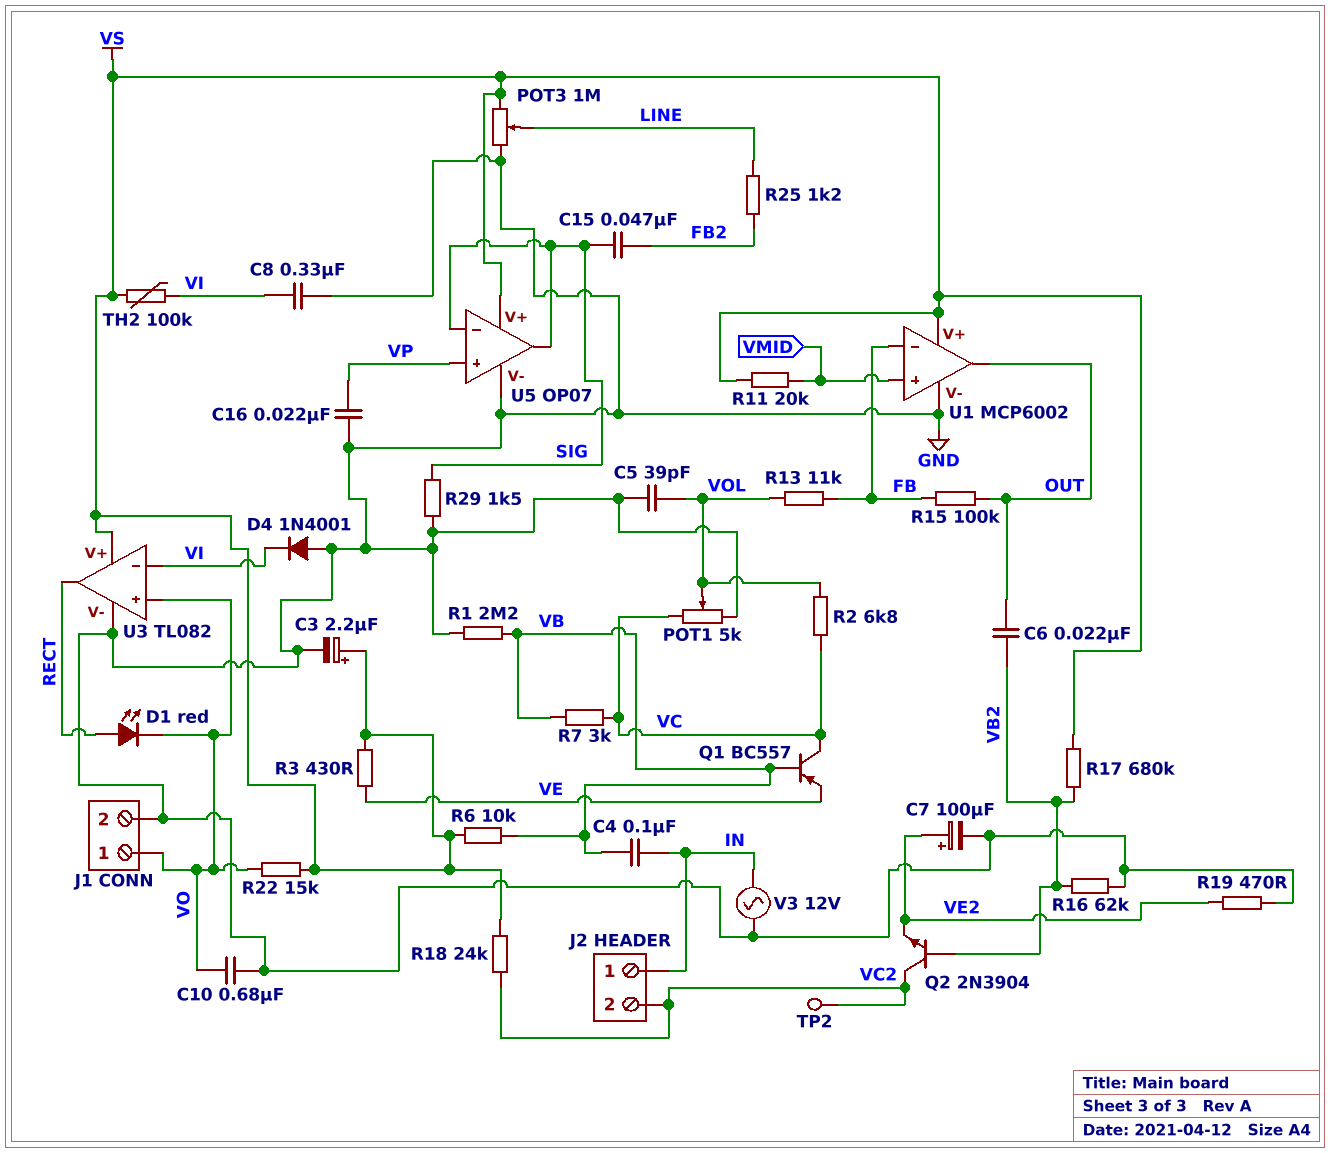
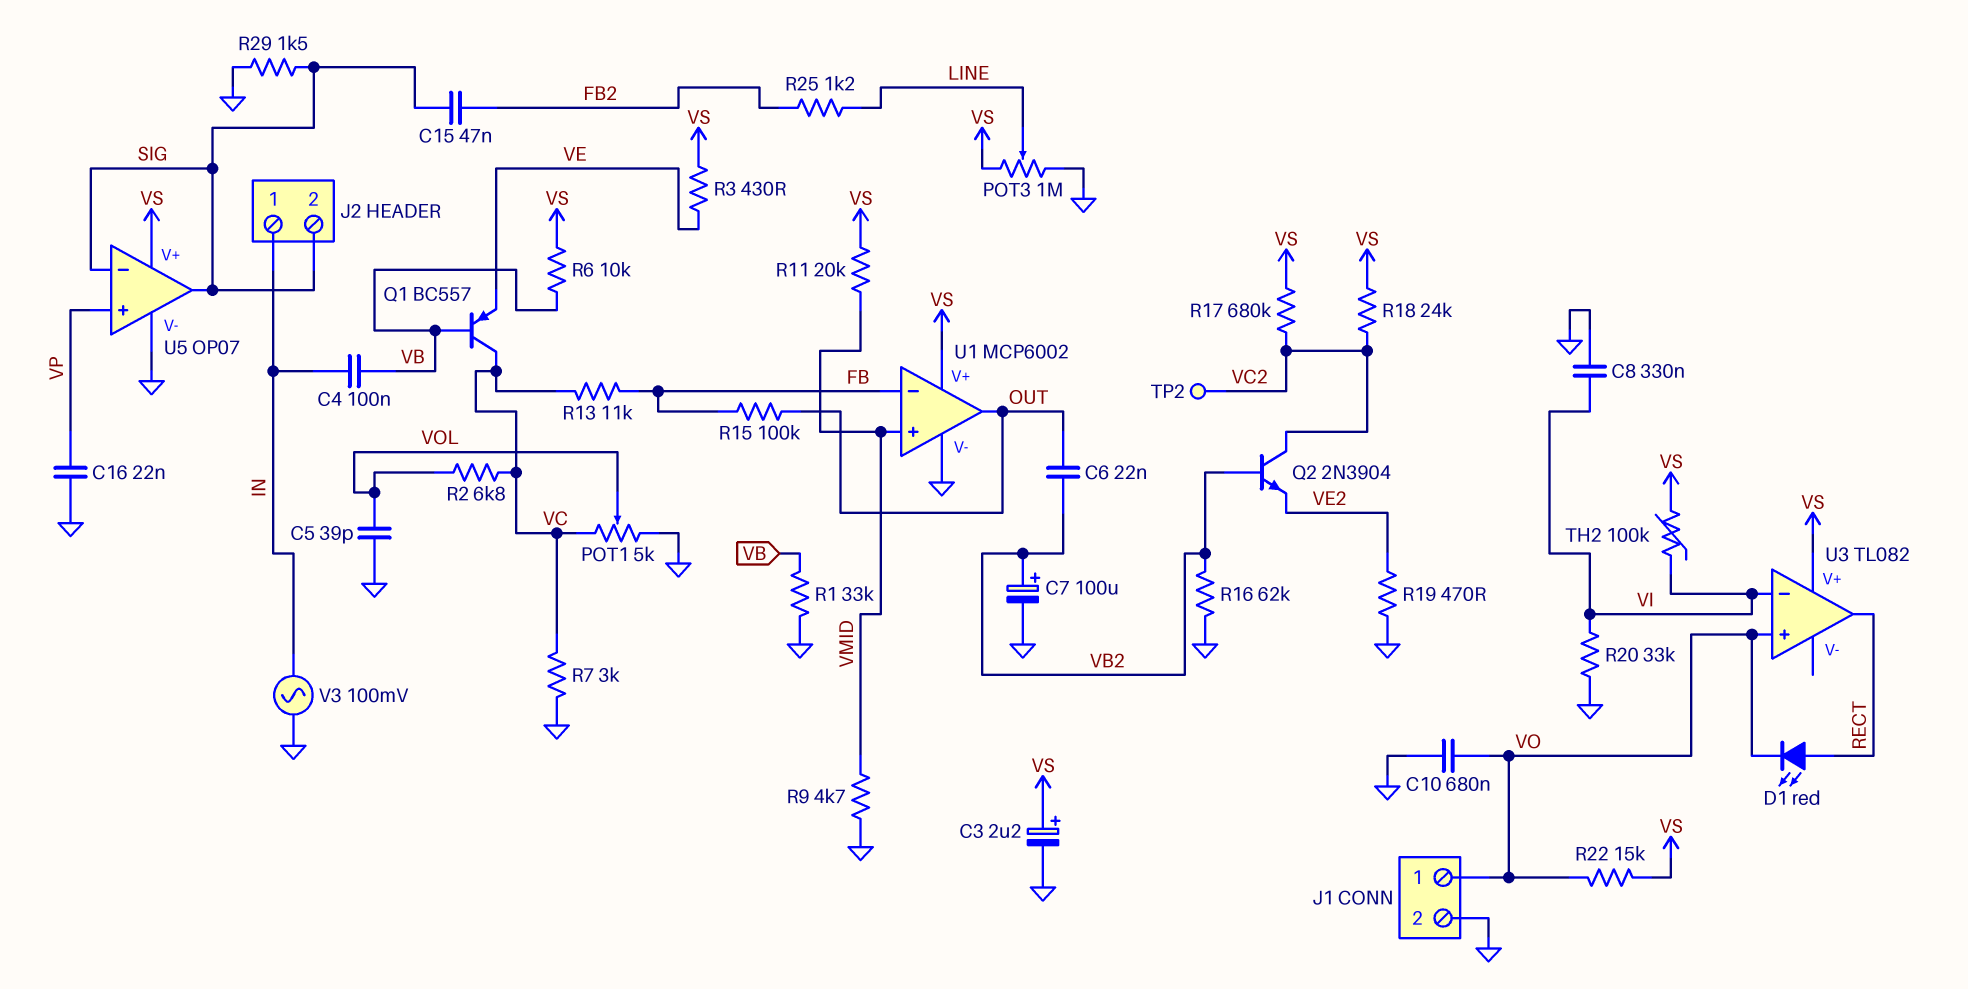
C7: 100uF (plus VE2, minus GND) -> 100uF (plus VB2, minus GND)
D4: diode 1N4001 (A GND, K VI) -> none
J2 pin 2: VC2 -> SIG
R1: 2.2M (GND, VB) -> 33k (GND, VB)
R7: 3k (VB, VC) -> 3k (GND, VC)
R9: none -> 4.7k (GND, VMID)
R13: 11k (FB, VOL) -> 11k (FB, VC)
R17: 680k (VB2, VS) -> 680k (VC2, VS)
R20: none -> 33k (GND, VI)
U3 pin V-: GND -> none
V3: AC 12V (GND, IN) -> AC 100mV (GND, IN)

